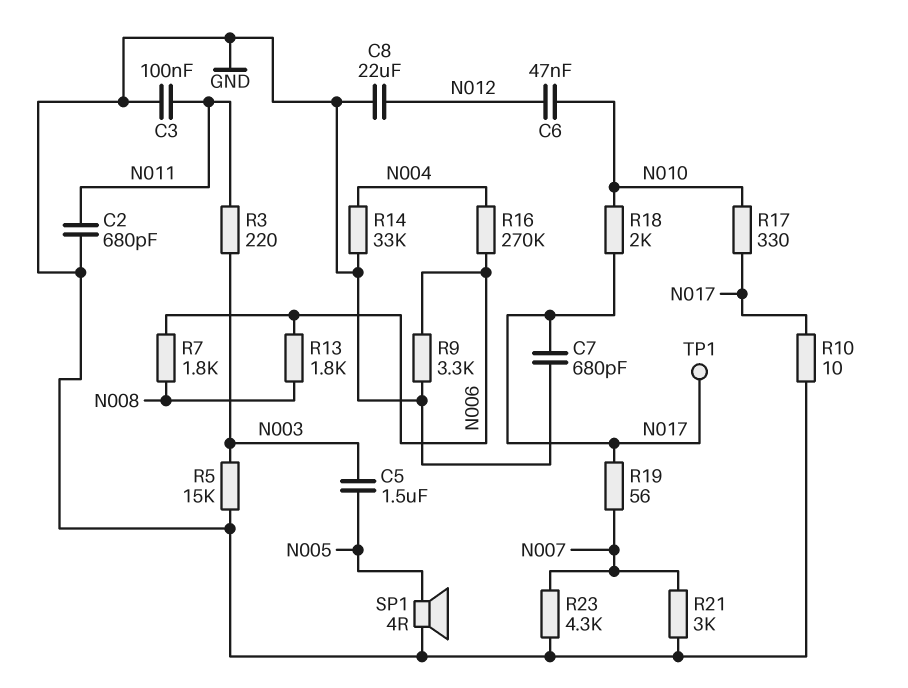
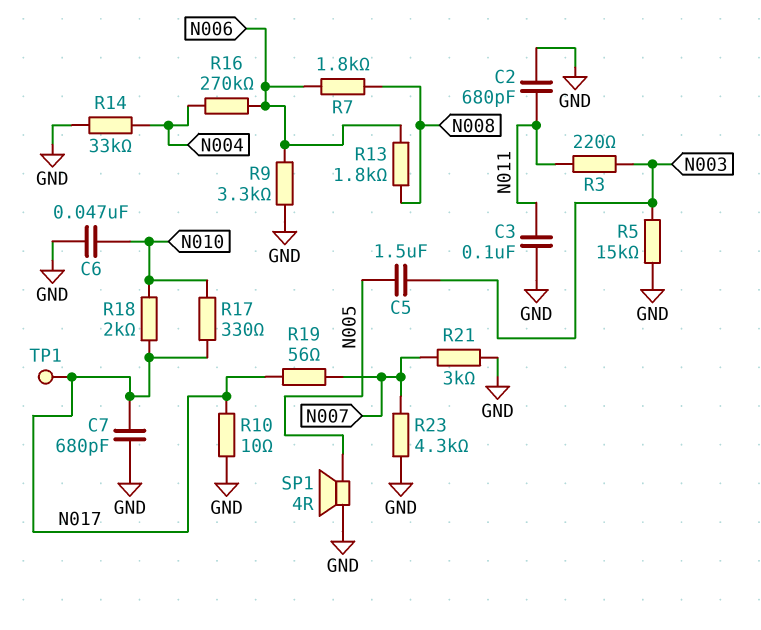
C6: 47nF (N010, N012) -> 47nF (GND, N010)
C8: 22uF (GND, N012) -> none

